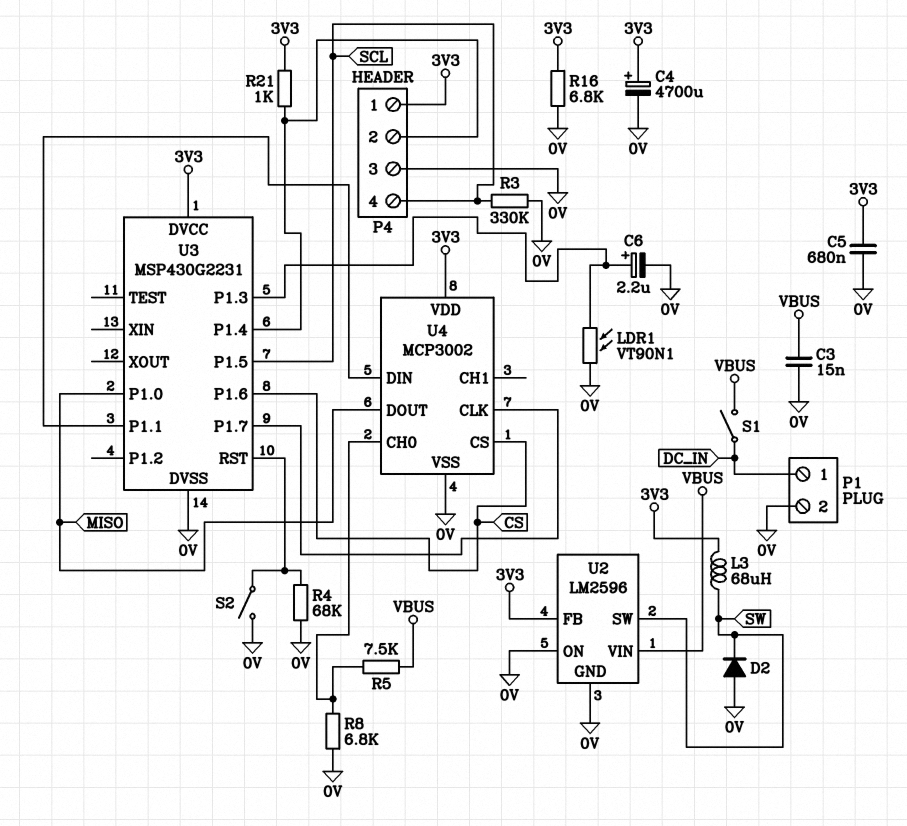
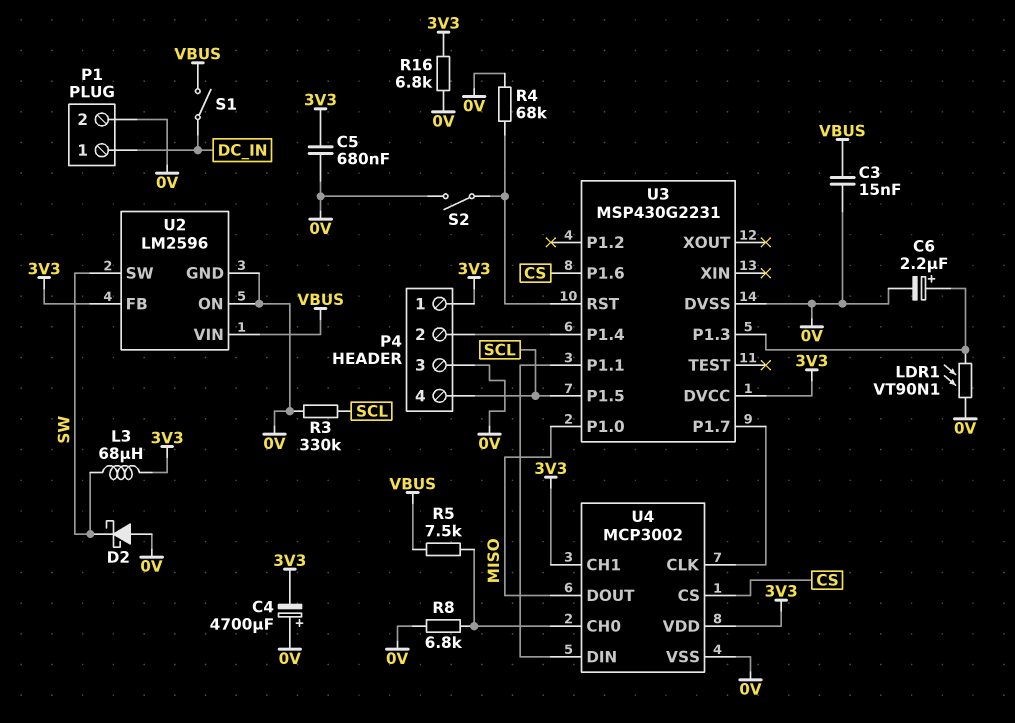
C4: 4700uF (plus 3V3, minus 0V) -> 4700uF (plus 0V, minus 3V3)
D2: diode (A 0V, K SW) -> schottky (A 0V, K SW)
R21: 1k (3V3, P4/2) -> none
U4 pin CH1: none -> 3V3

